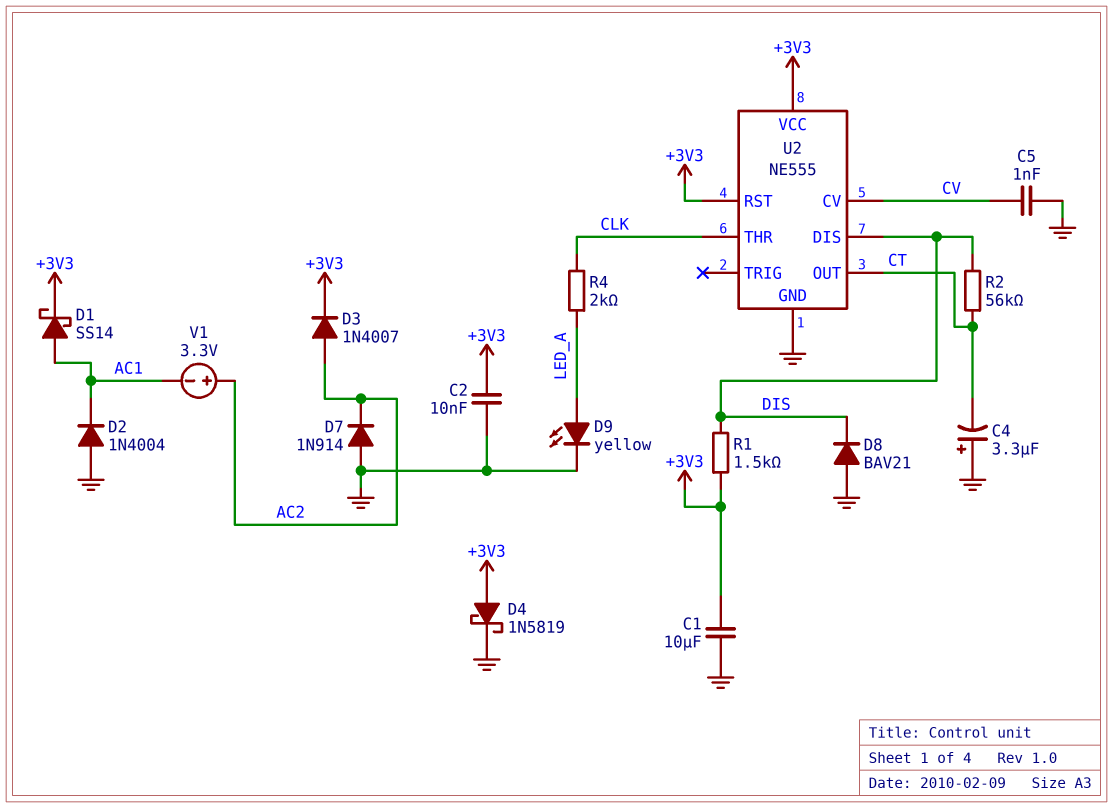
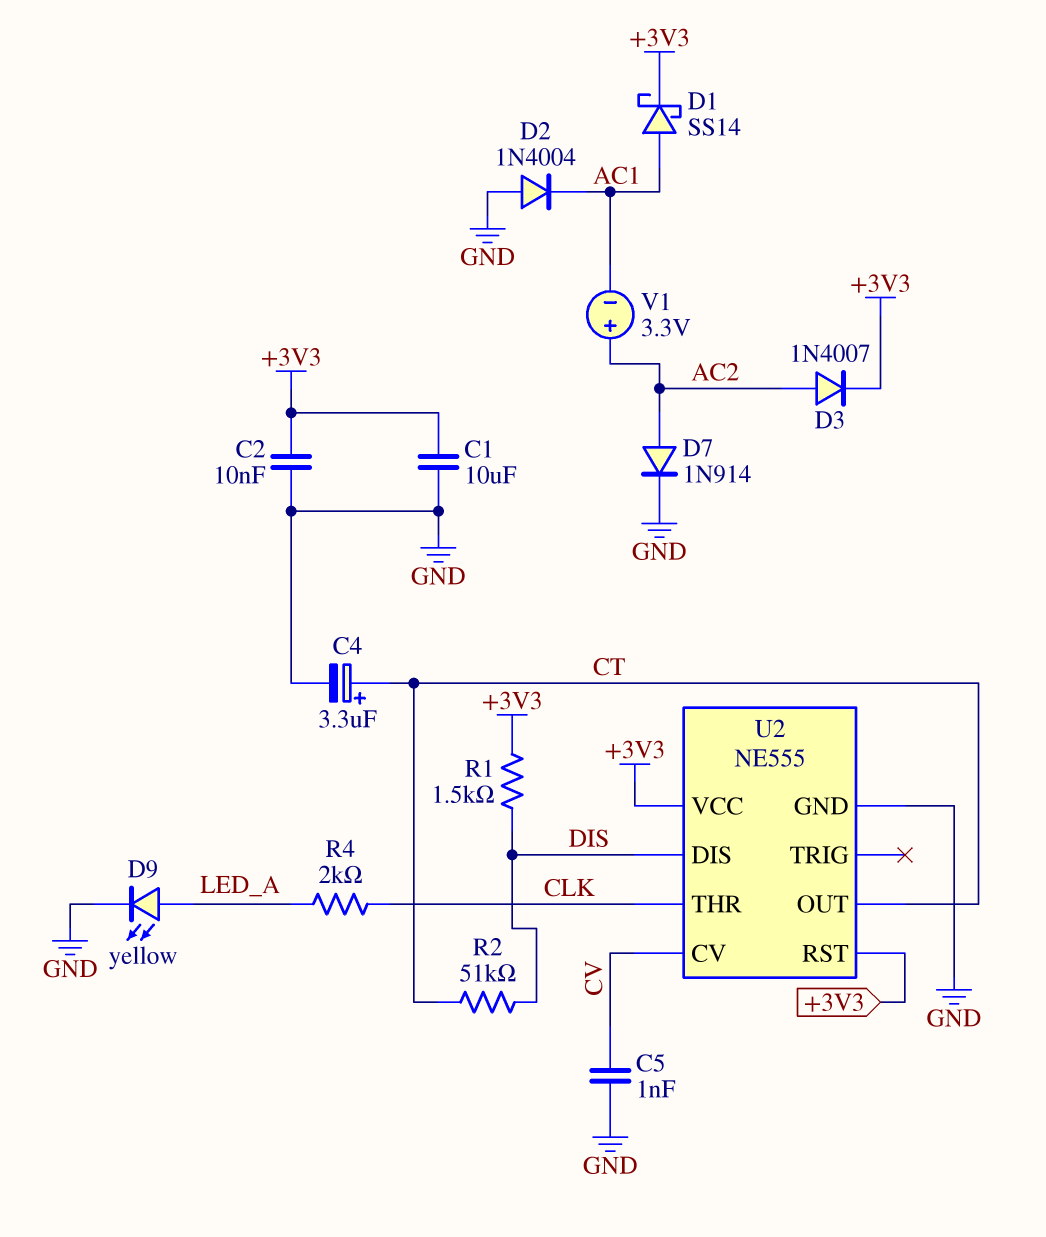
C4: 3.3uF (plus GND, minus CT) -> 3.3uF (plus CT, minus GND)
D4: schottky 1N5819 (A +3V3, K GND) -> none
D7: diode 1N914 (A GND, K AC2) -> diode 1N914 (A AC2, K GND)
D8: diode BAV21 (A GND, K DIS) -> none
R2: 56k (CT, DIS) -> 51k (CT, DIS)

